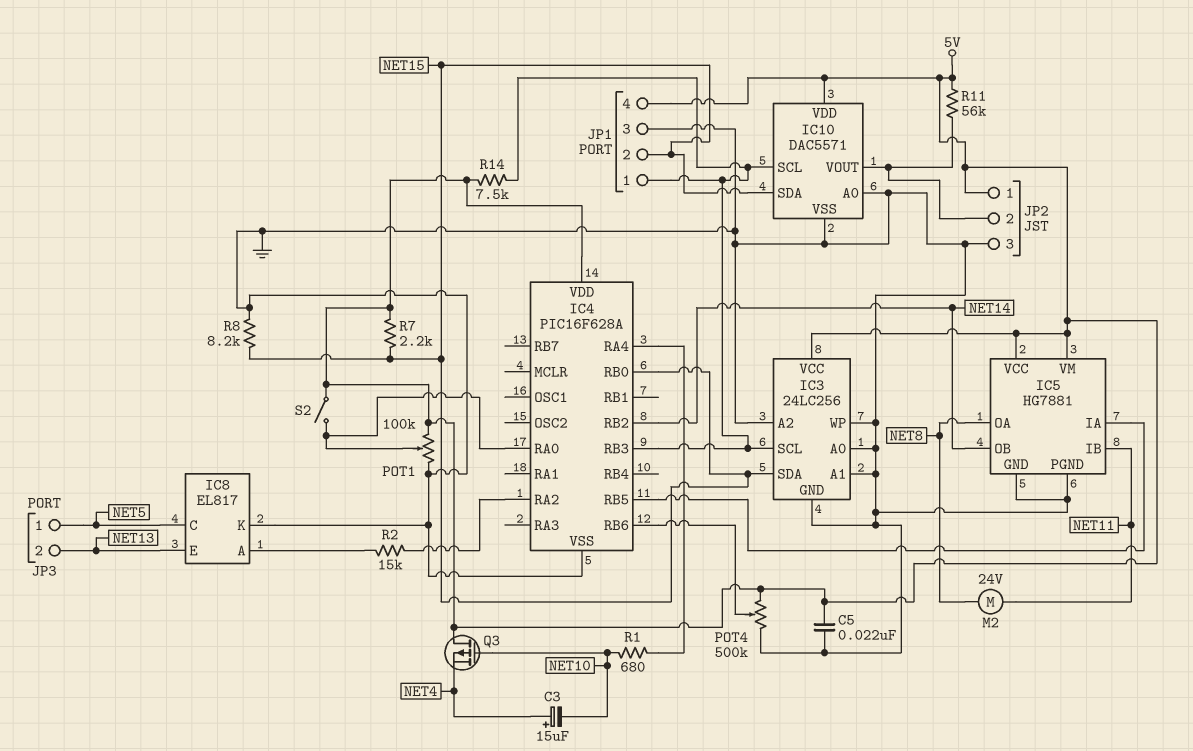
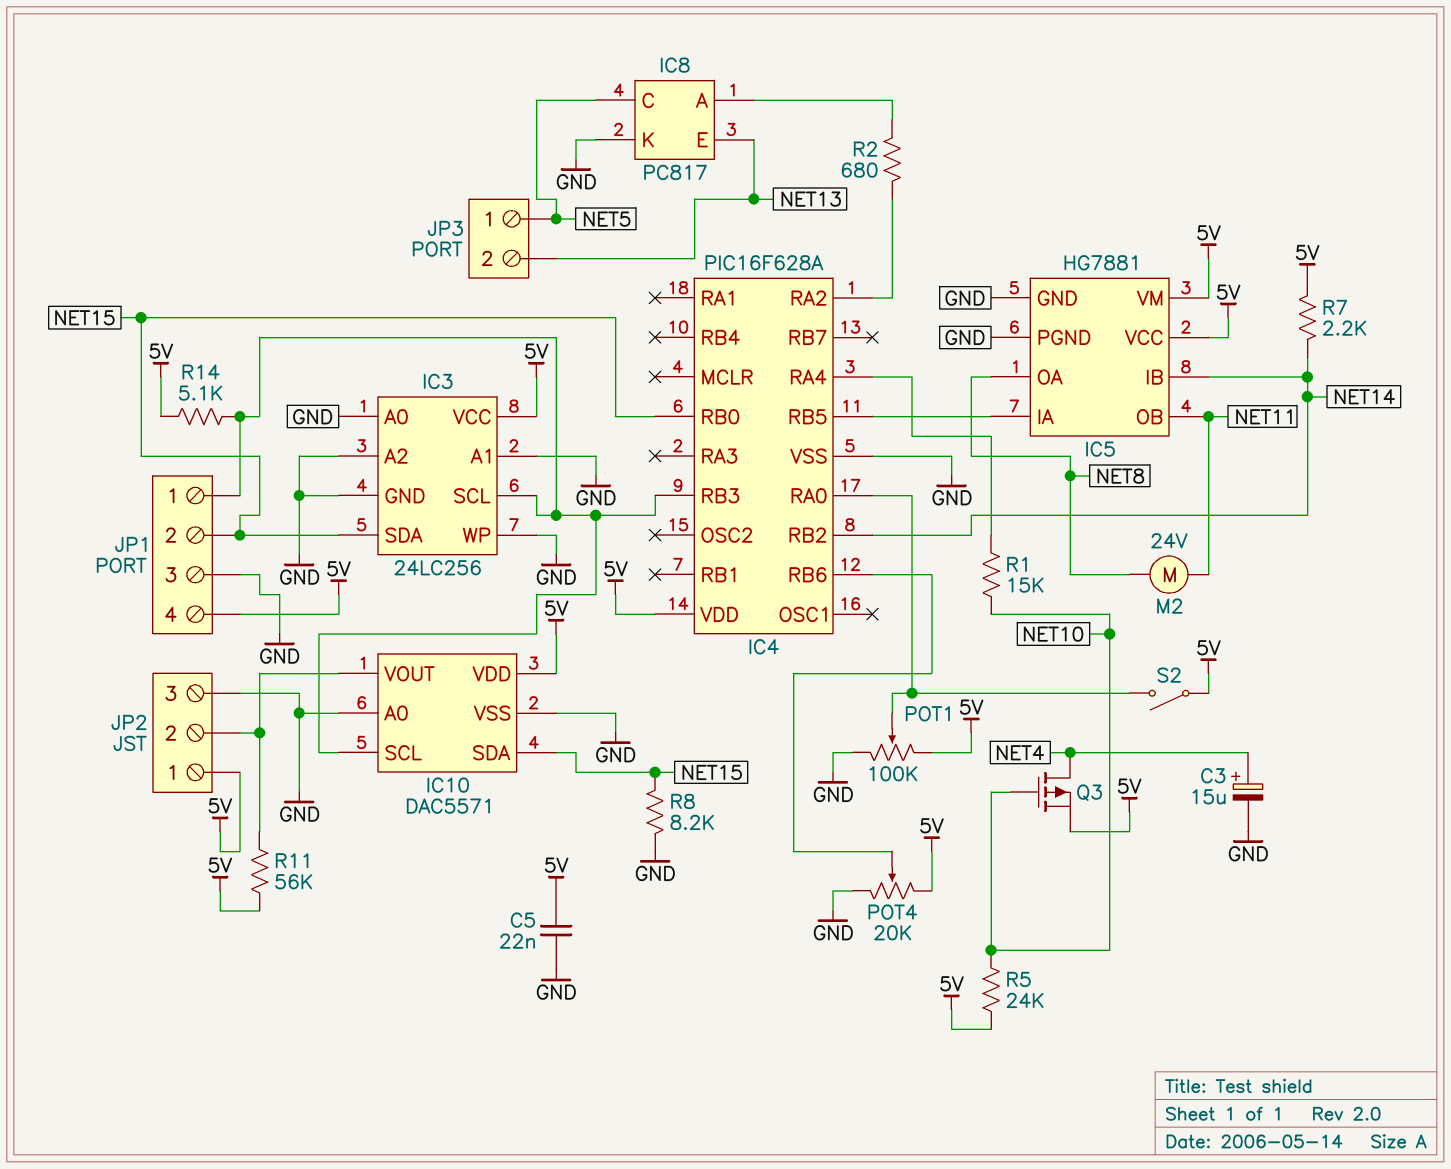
C3: 15uF (plus NET4, minus NET10) -> 15uF (plus NET4, minus GND)
IC5 pin IB: NET11 -> NET14
IC5 pin OB: NET14 -> NET11
IC8: EL817 -> PC817
POT4: 500k (5V, GND, wiper IC4/RB6) -> 20k (5V, GND, wiper IC4/RB6)
Q3: PMOS (G NET10, D 5V, S NET4) -> PMOS (G NET10, D NET4, S 5V)
R1: 680 (IC4/RA4, NET10) -> 15k (IC4/RA4, NET10)
R2: 15k (IC4/RA2, IC8/A) -> 680 (IC4/RA2, IC8/A)
R5: none -> 24k (5V, NET10)
R7: 2.2k (5V, NET15) -> 2.2k (5V, NET14)
R14: 7.5k (5V, IC3/SCL) -> 5.1k (5V, IC3/SCL)

